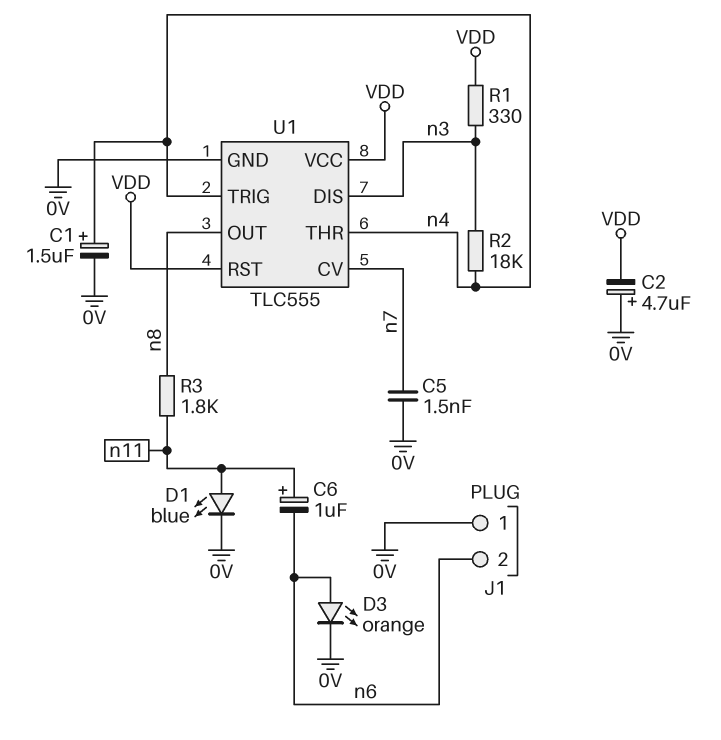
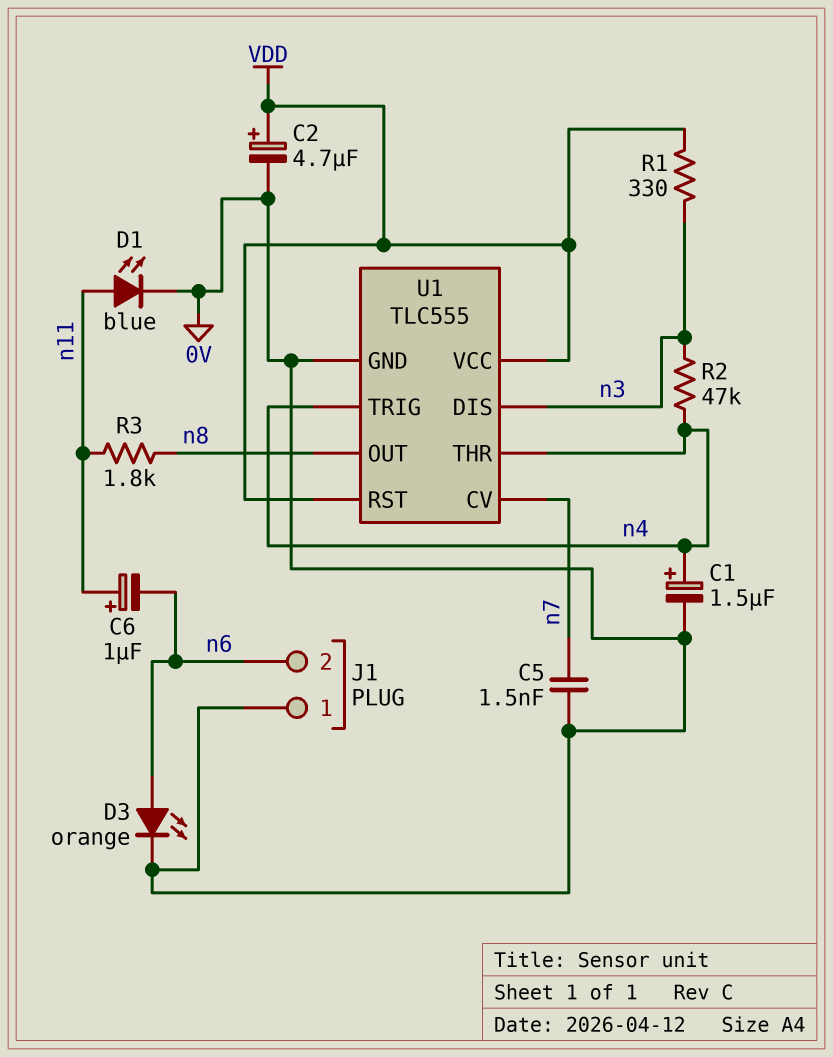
C2: 4.7uF (plus 0V, minus VDD) -> 4.7uF (plus VDD, minus 0V)
R2: 18k (n3, n4) -> 47k (n3, n4)

